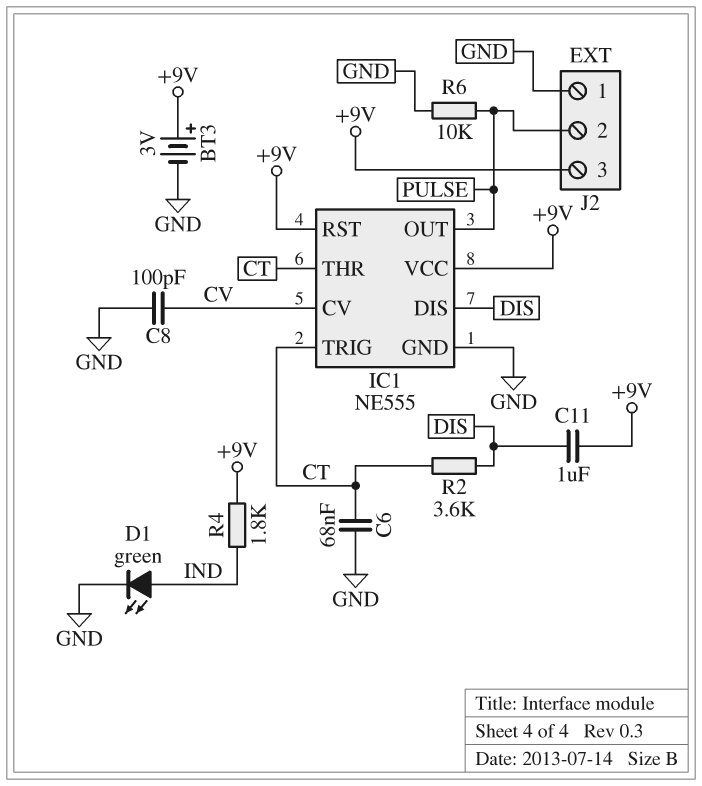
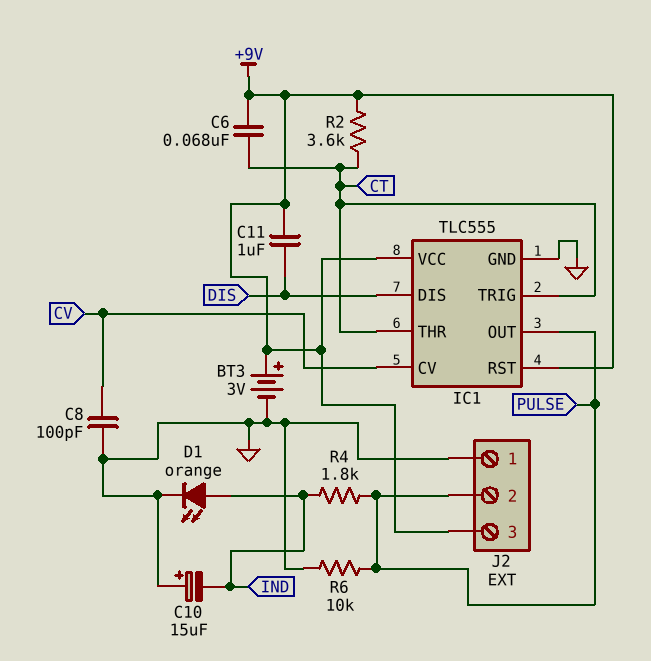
C6: 68nF (CT, GND) -> 68nF (+9V, CT)
C10: none -> 15uF (plus GND, minus IND)
D1: LED green (A IND, K GND) -> LED orange (A IND, K GND)
IC1: NE555 -> TLC555
R2: 3.6k (CT, DIS) -> 3.6k (+9V, CT)
R4: 1.8k (+9V, IND) -> 1.8k (IND, PULSE)

